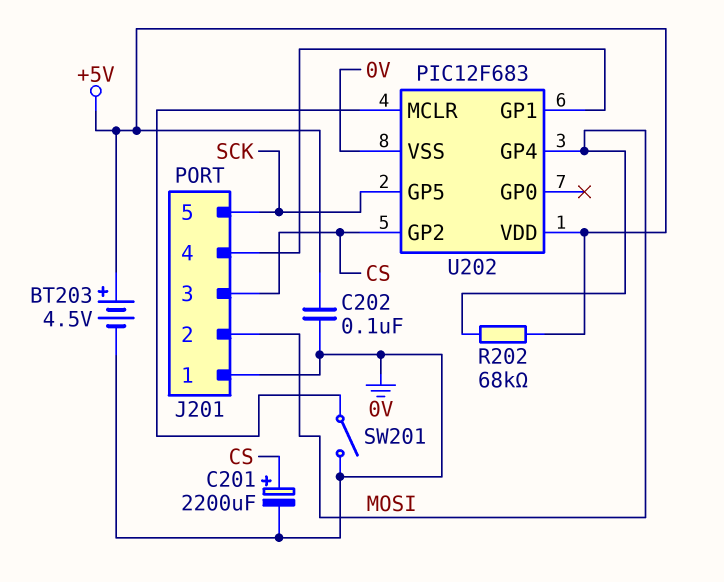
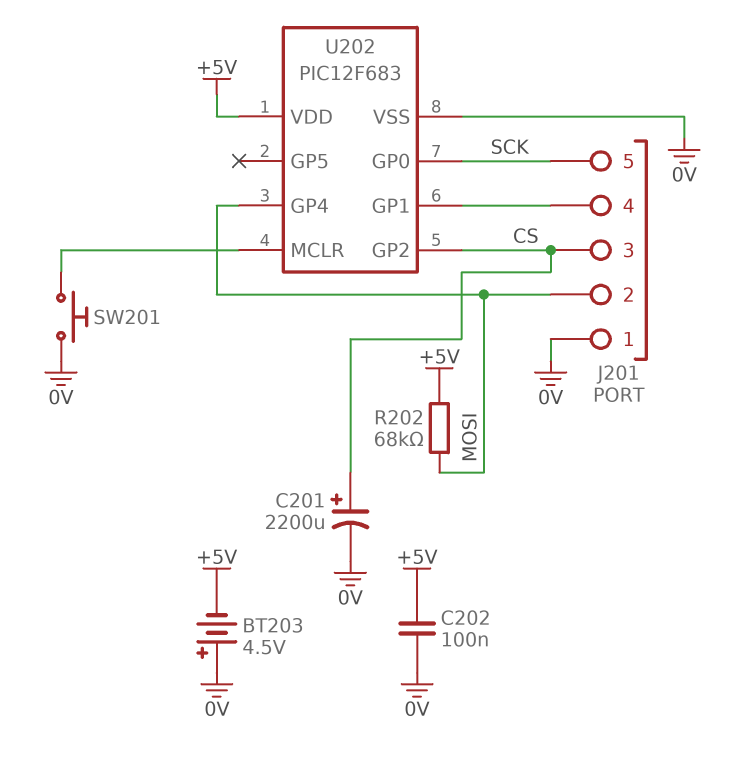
BT203: 4.5V (plus +5V, minus 0V) -> 4.5V (plus 0V, minus +5V)
SW201: switch (0V, U202/MCLR) -> button (0V, U202/MCLR)
U202 pin GP0: none -> SCK
U202 pin GP5: SCK -> none

